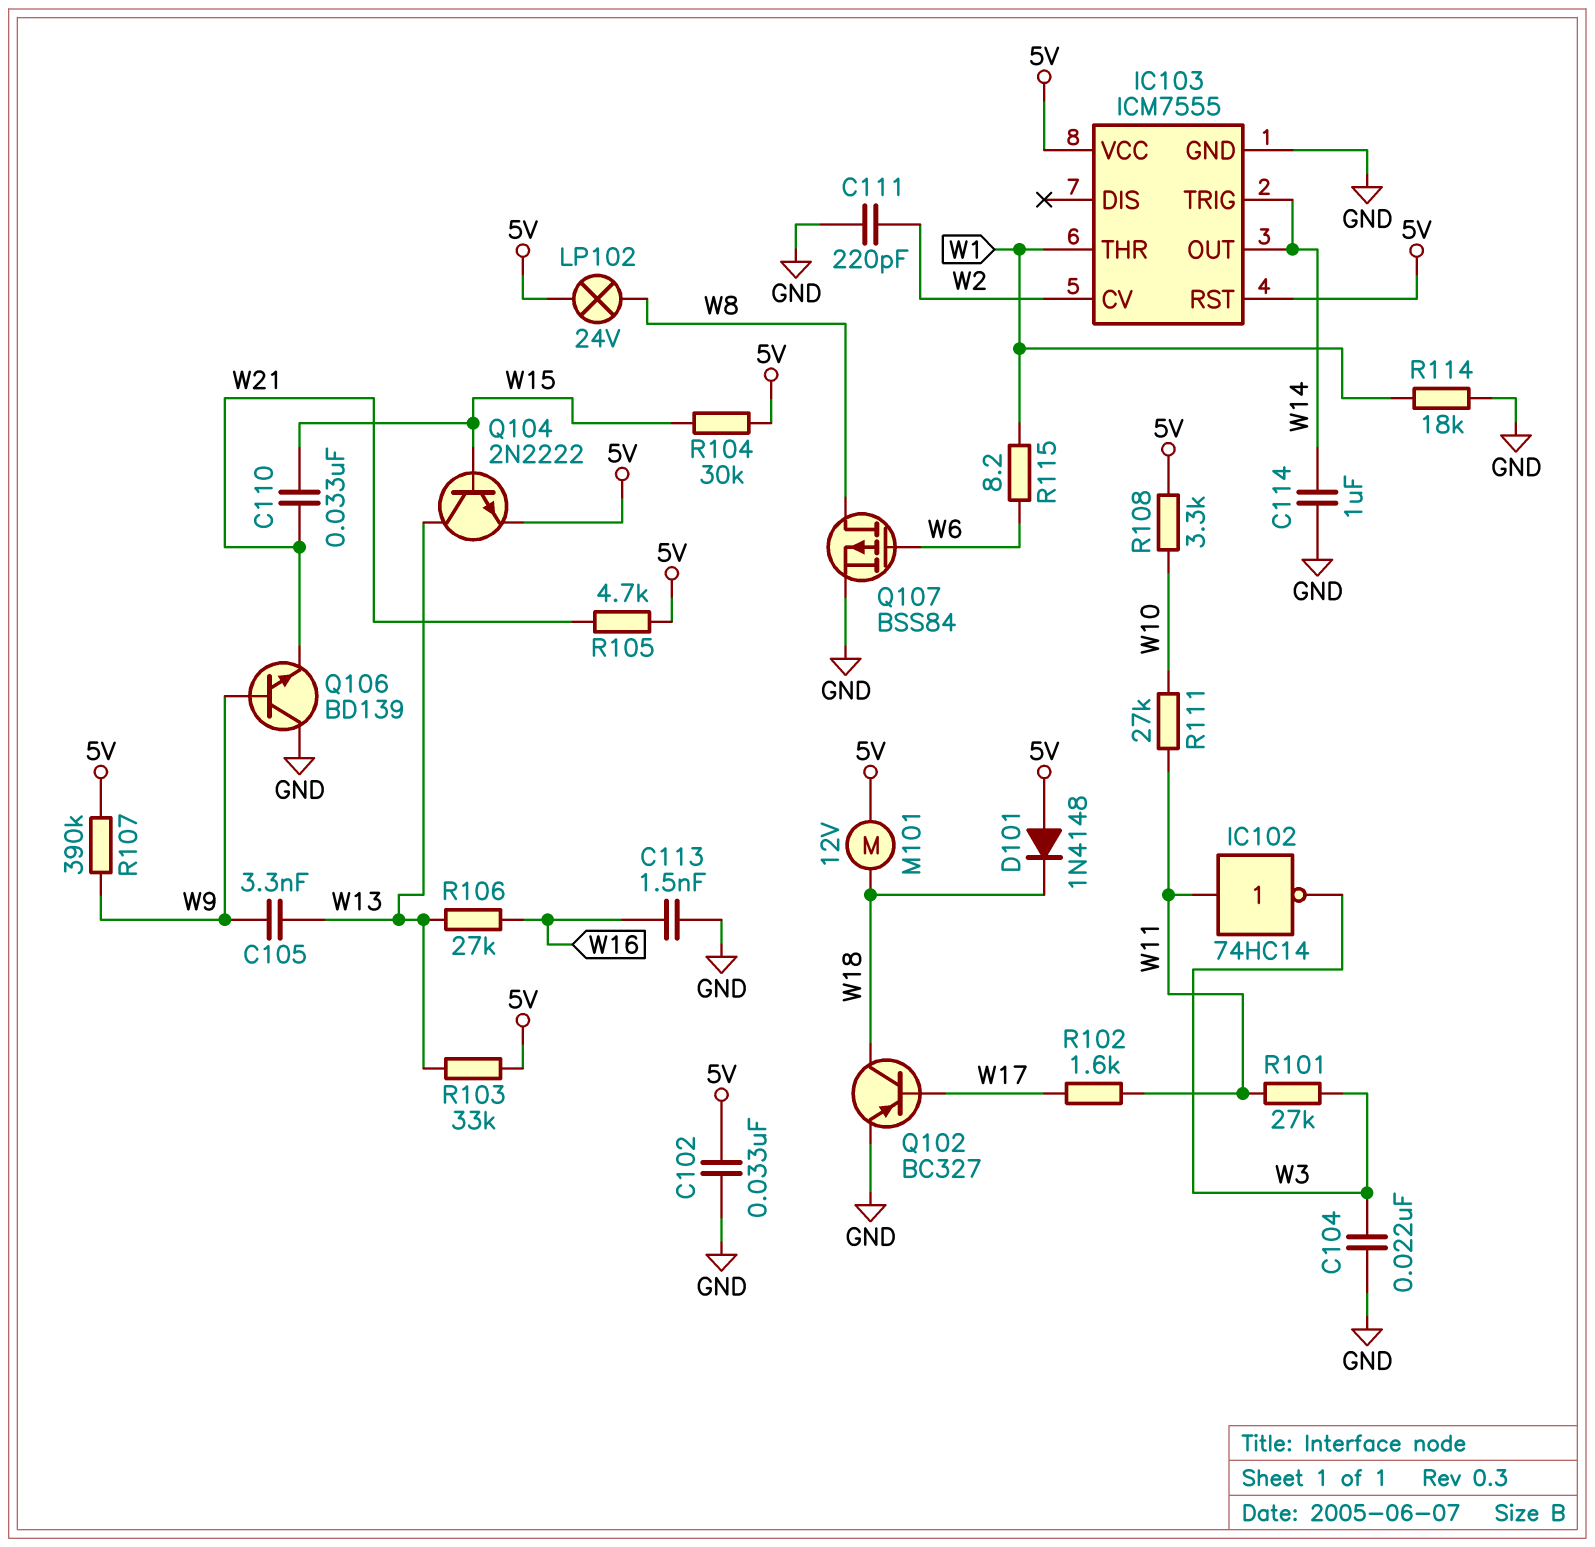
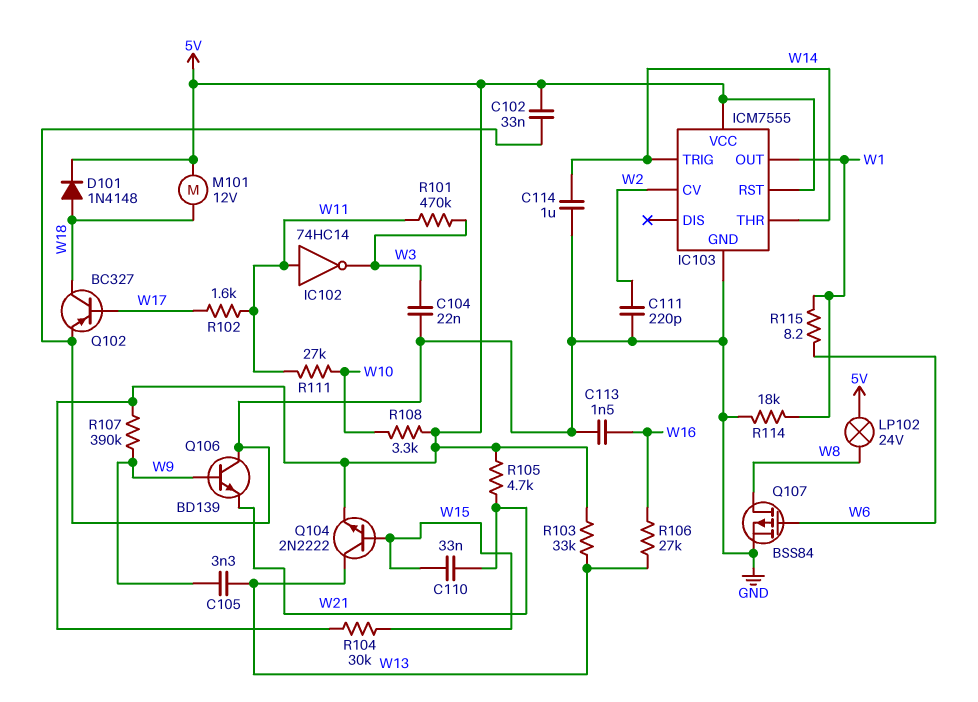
D101: diode 1N4148 (A 5V, K W18) -> diode 1N4148 (A W18, K 5V)
IC103 pin OUT: W14 -> W1
IC103 pin THR: W1 -> W14
R101: 27k (W3, W11) -> 470k (W3, W11)

